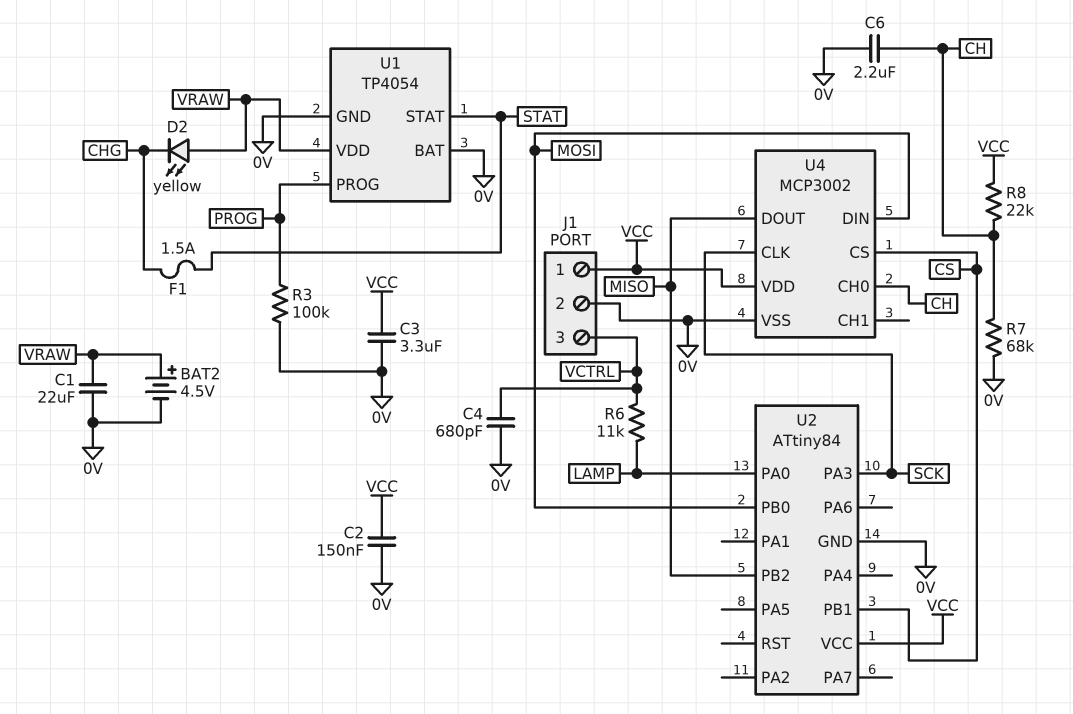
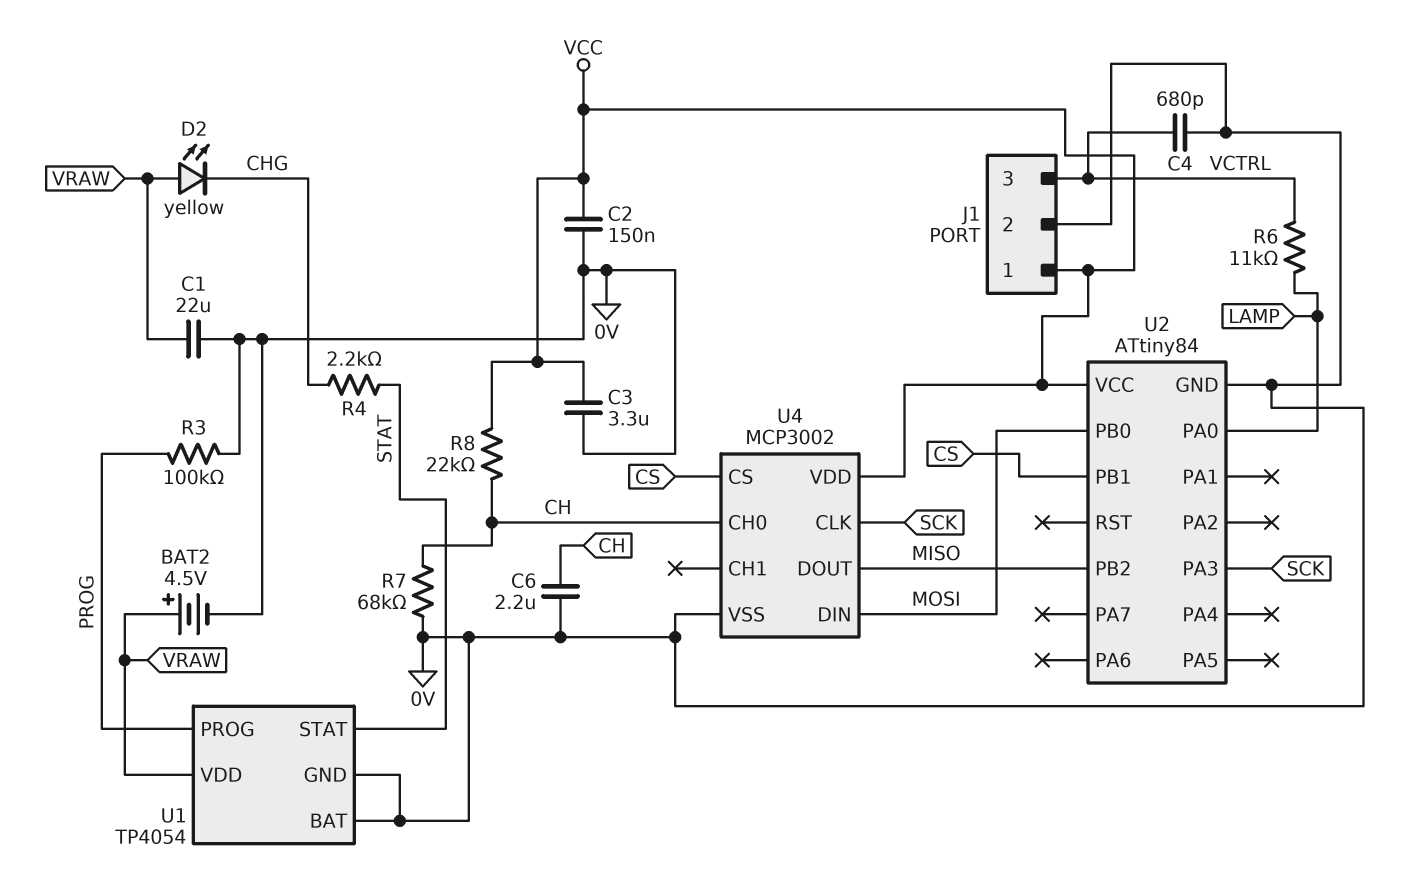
F1: 1.5A (CHG, STAT) -> none
R4: none -> 2.2k (CHG, STAT)

